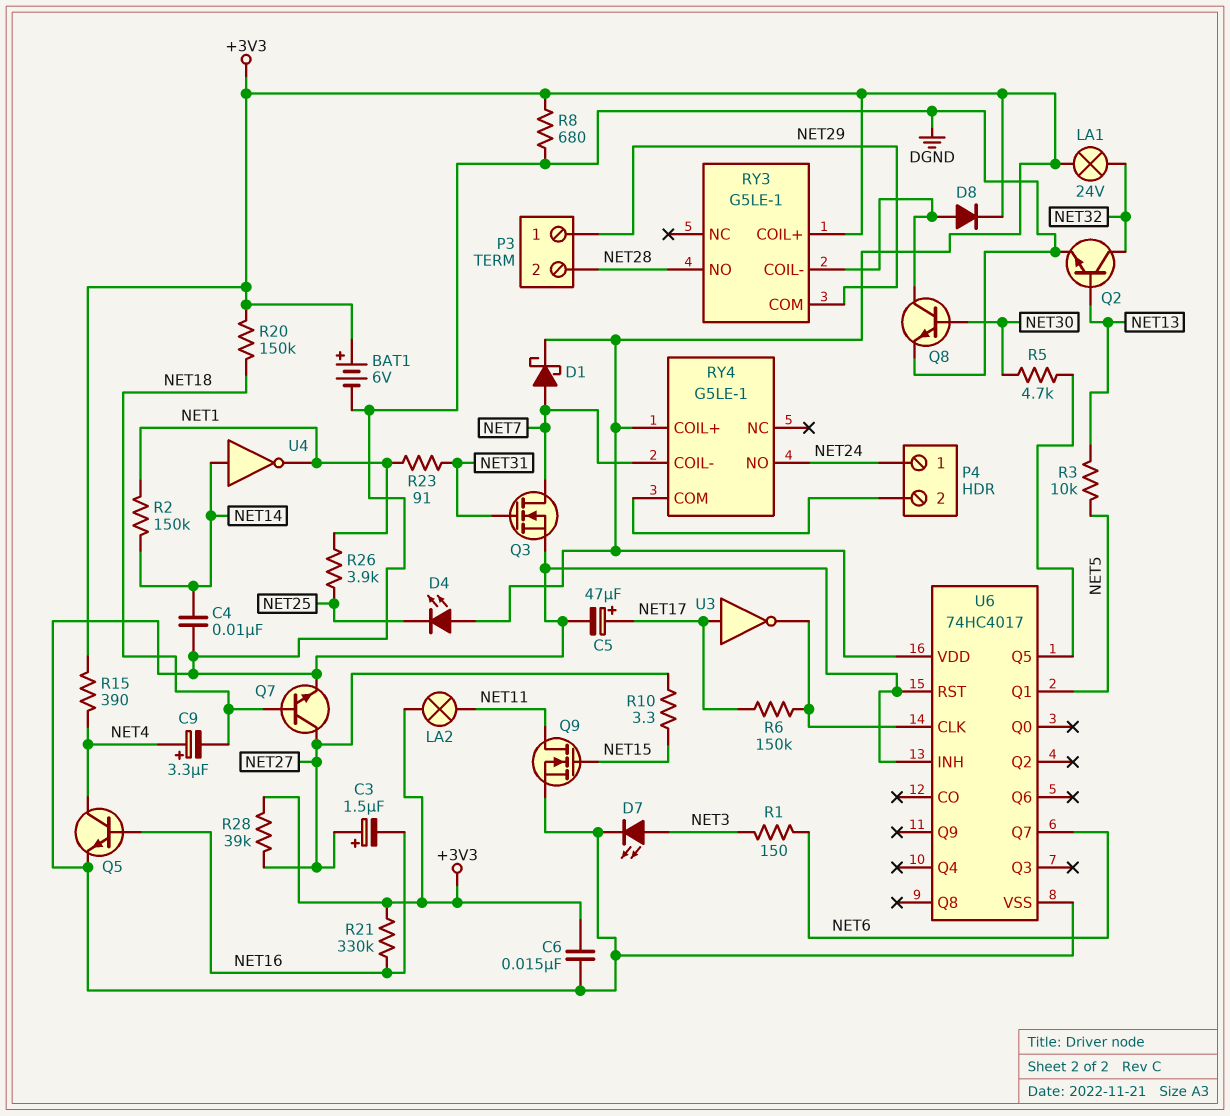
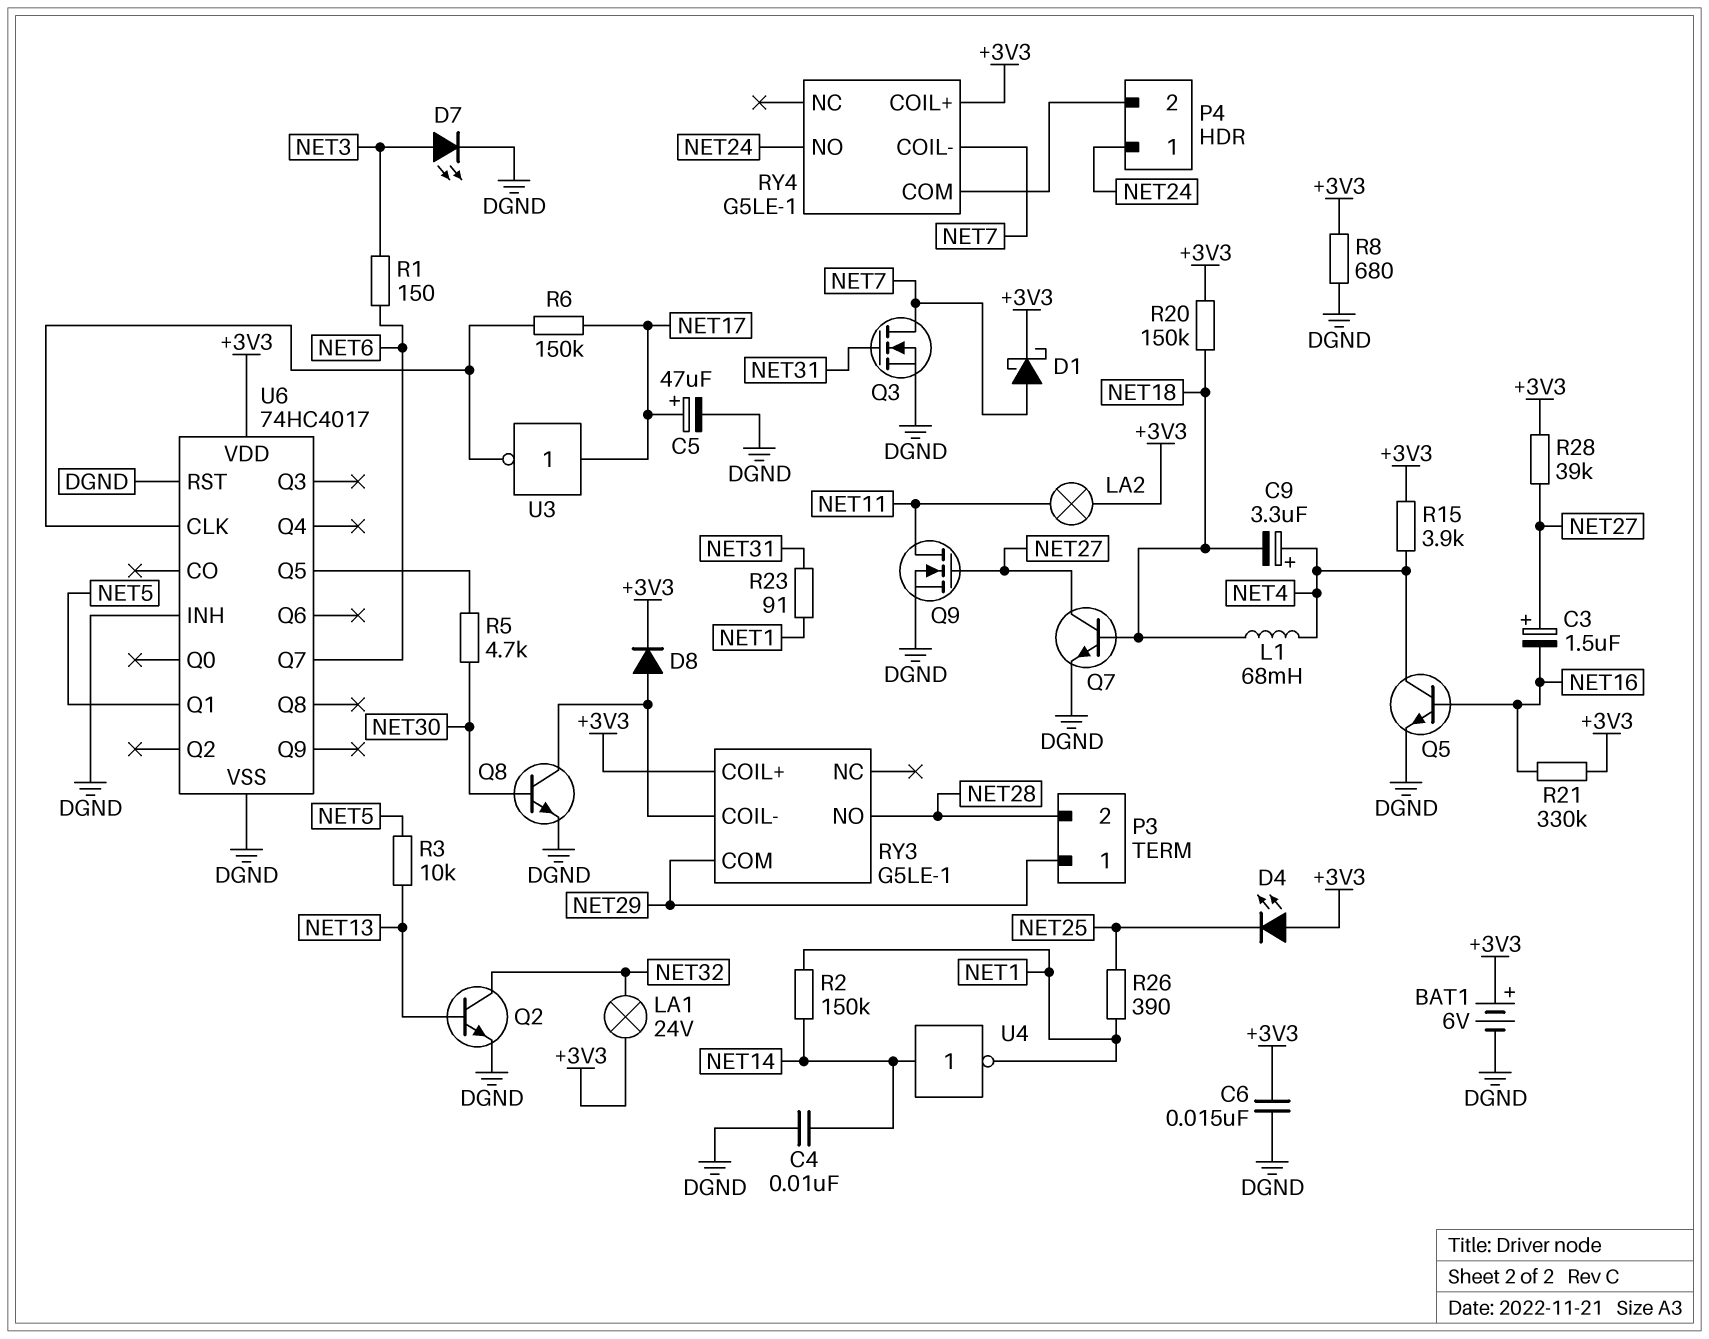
L1: none -> 68mH (NET4, NET18)
Q9: NMOS (G NET15, D NET11, S DGND) -> NMOS (G NET27, D NET11, S DGND)
R10: 3.3 (NET15, NET27) -> none
R15: 390 (+3V3, NET4) -> 3.9k (+3V3, NET4)
R26: 3.9k (NET1, NET25) -> 390 (NET1, NET25)

